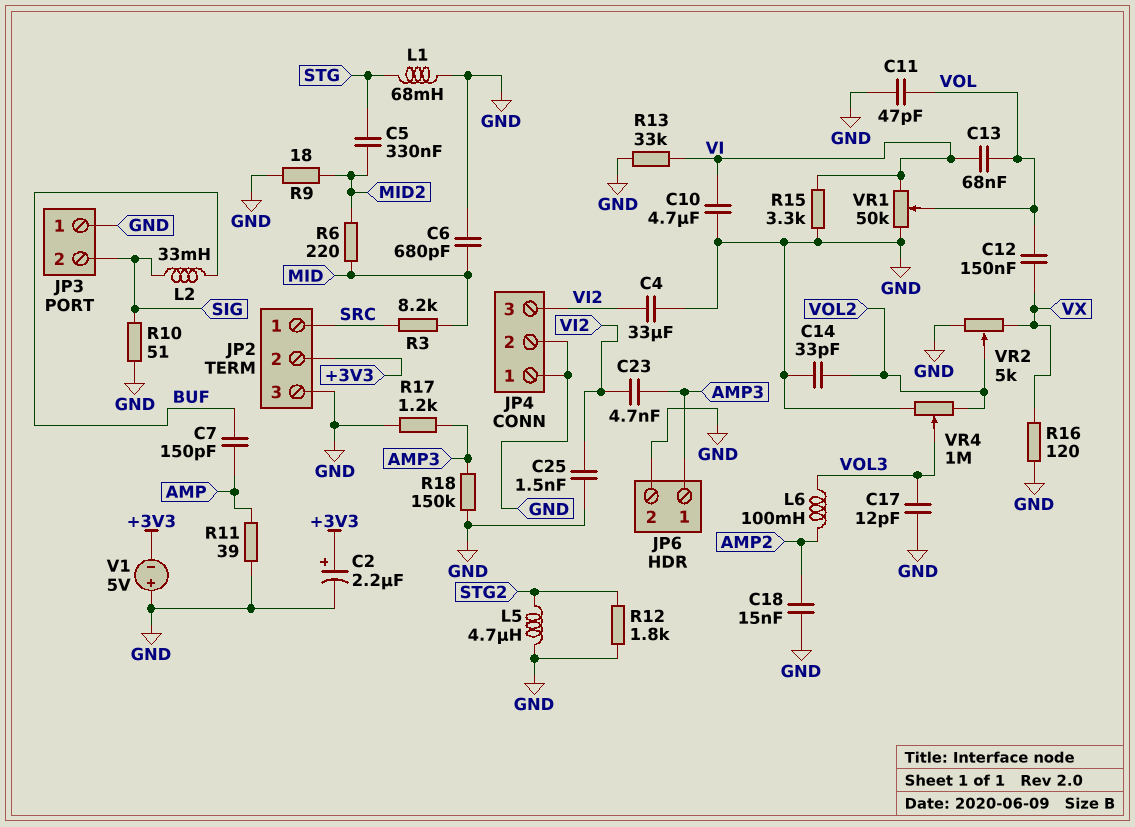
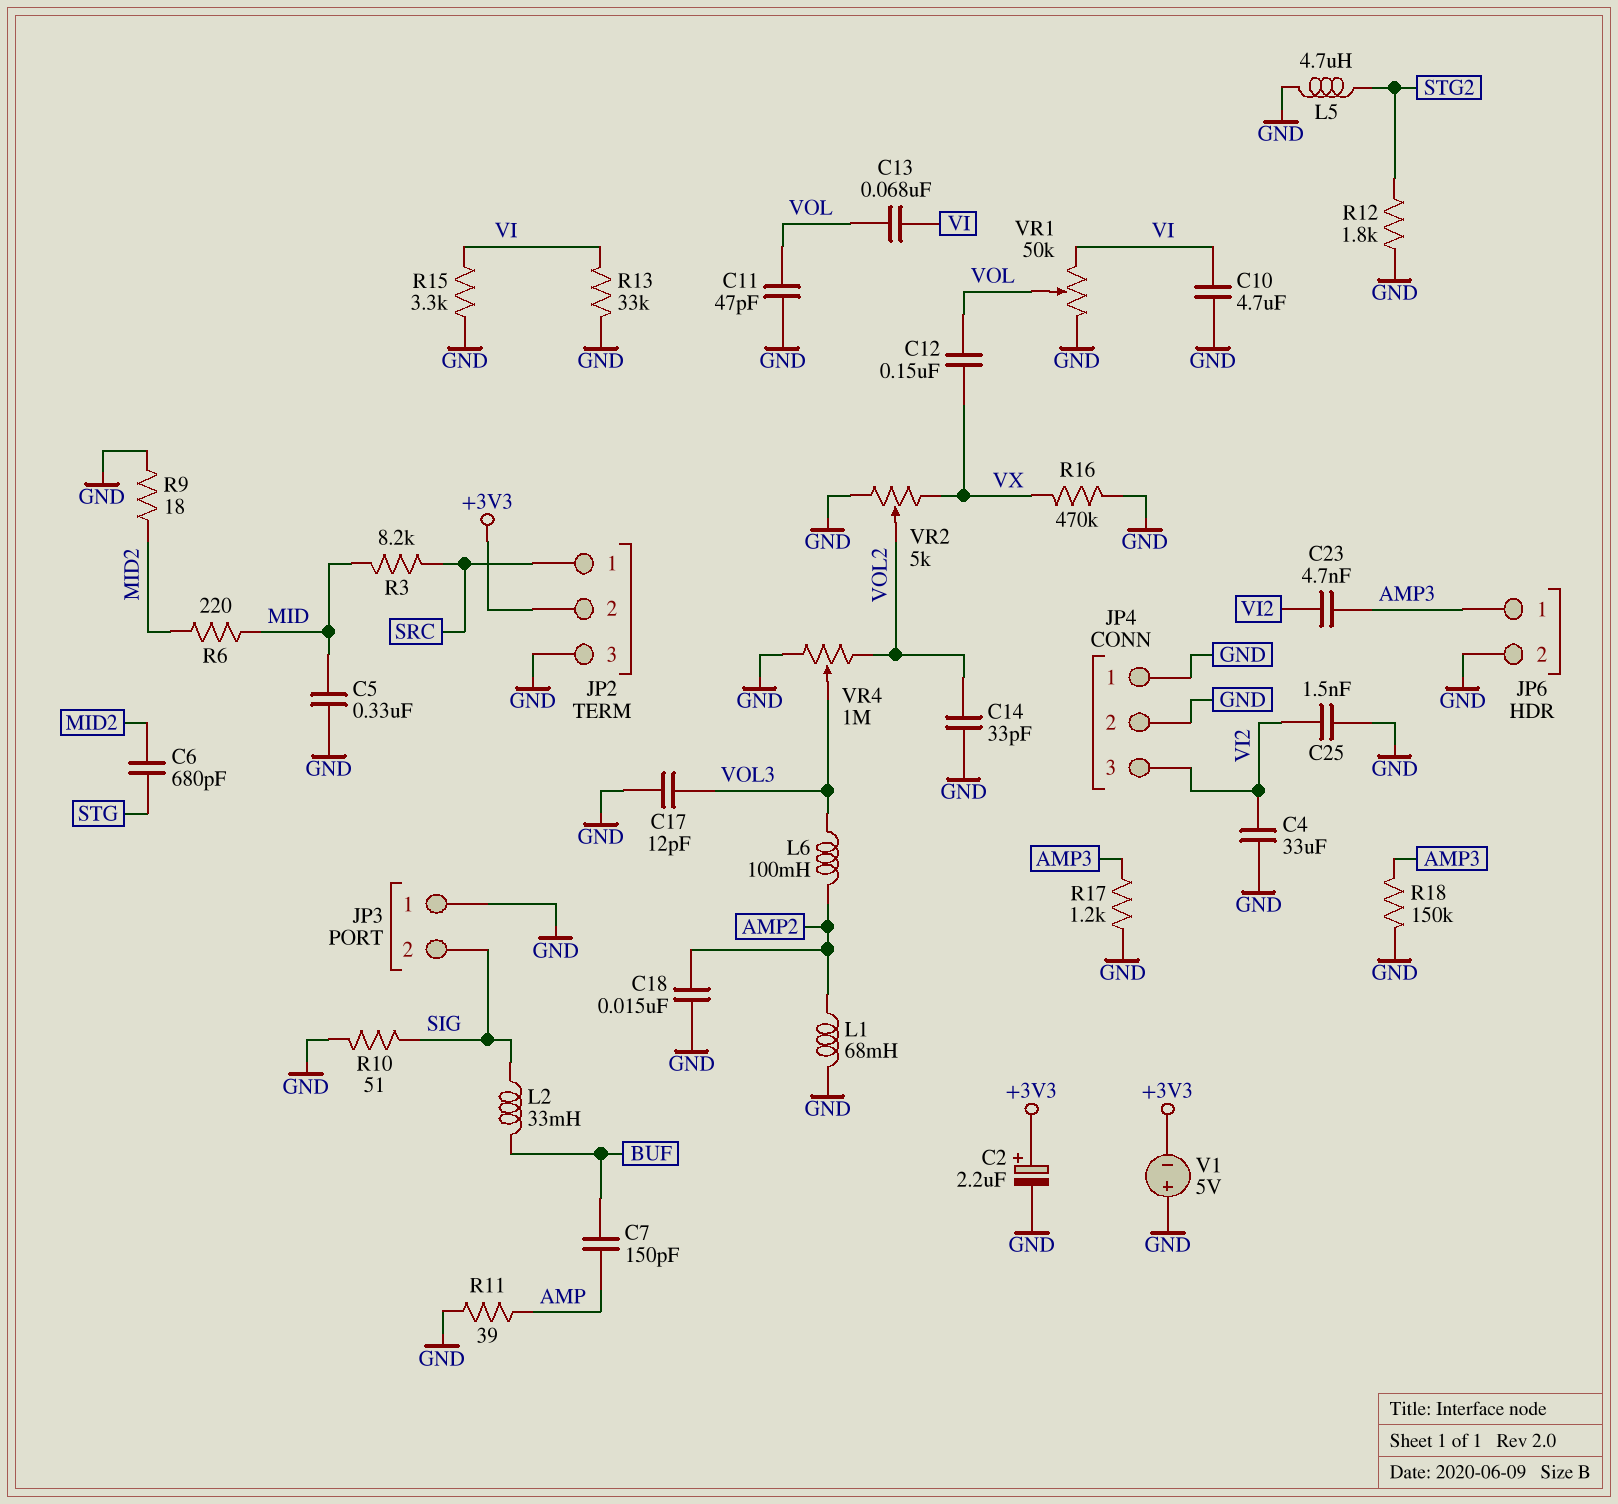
C5: 330nF (MID2, STG) -> 330nF (GND, MID)
C6: 680pF (GND, MID) -> 680pF (MID2, STG)
L1: 68mH (GND, STG) -> 68mH (AMP2, GND)
R16: 120 (GND, VX) -> 470k (GND, VX)

